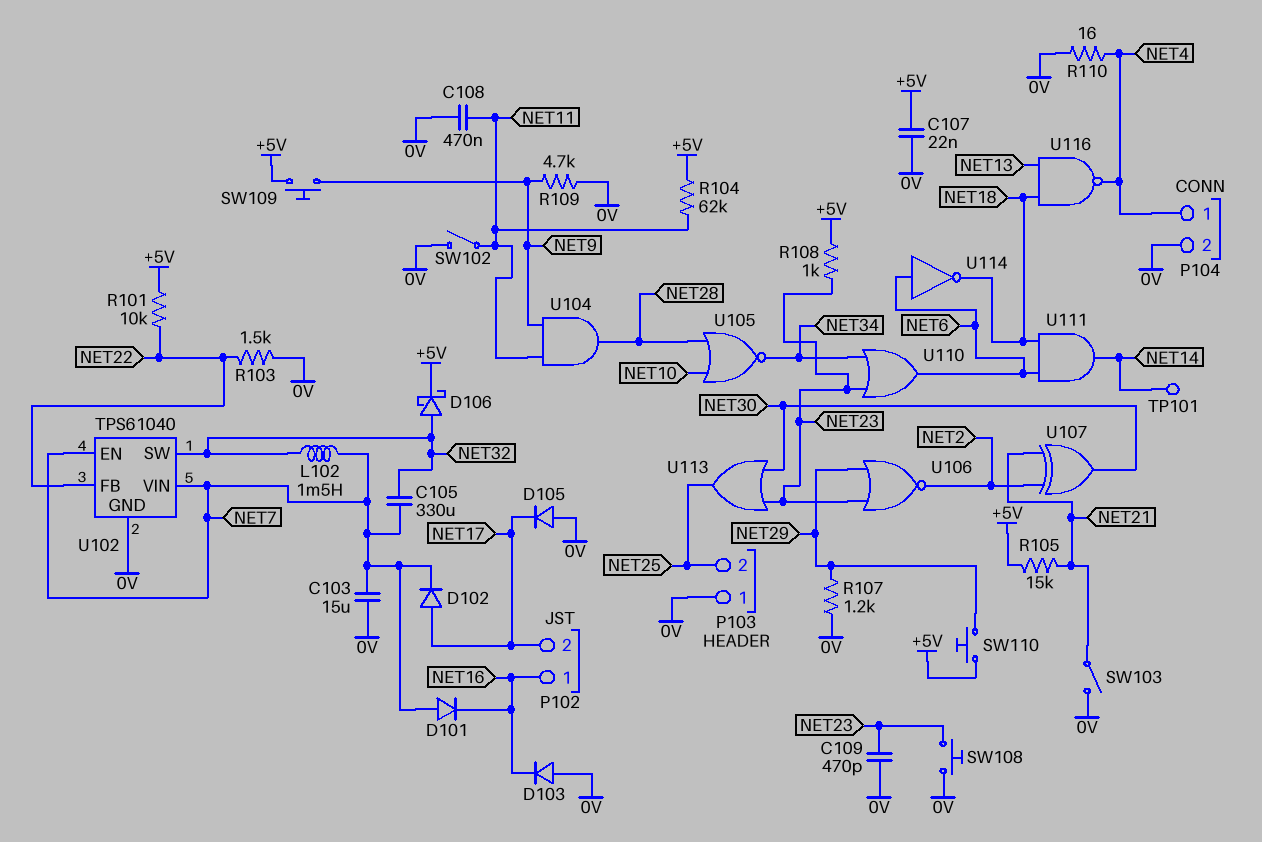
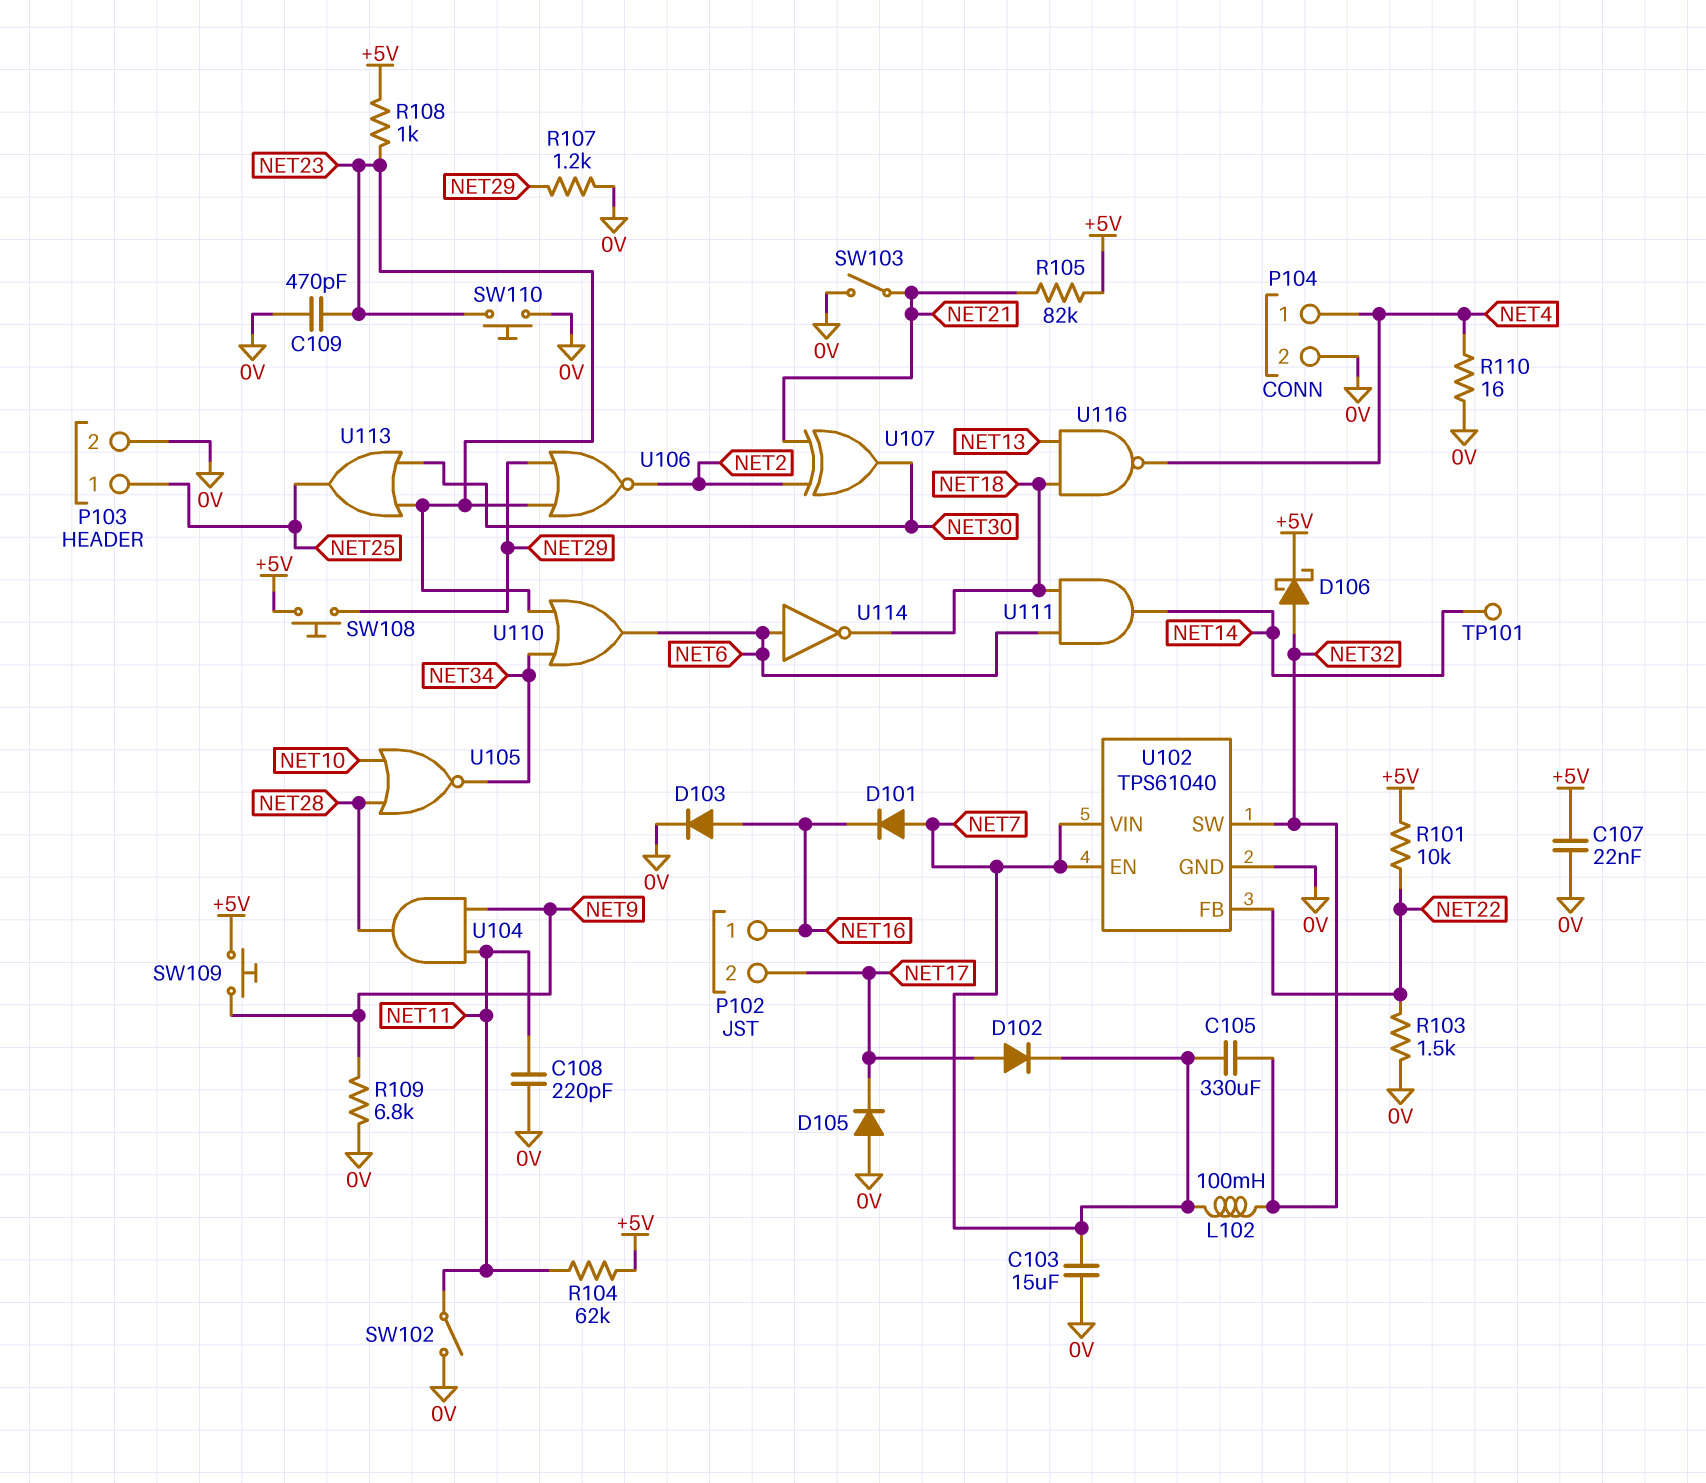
C108: 470nF (0V, NET11) -> 220pF (0V, NET11)
D103: diode (A 0V, K NET16) -> diode (A NET16, K 0V)
L102: 1.5mH (NET7, NET32) -> 100mH (NET7, NET32)
P103 pin 1: 0V -> NET25
P103 pin 2: NET25 -> 0V
R105: 15k (+5V, NET21) -> 82k (+5V, NET21)
R109: 4.7k (0V, NET9) -> 6.8k (0V, NET9)
SW108: button (0V, NET23) -> button (+5V, NET29)
SW110: button (+5V, NET29) -> button (0V, NET23)

